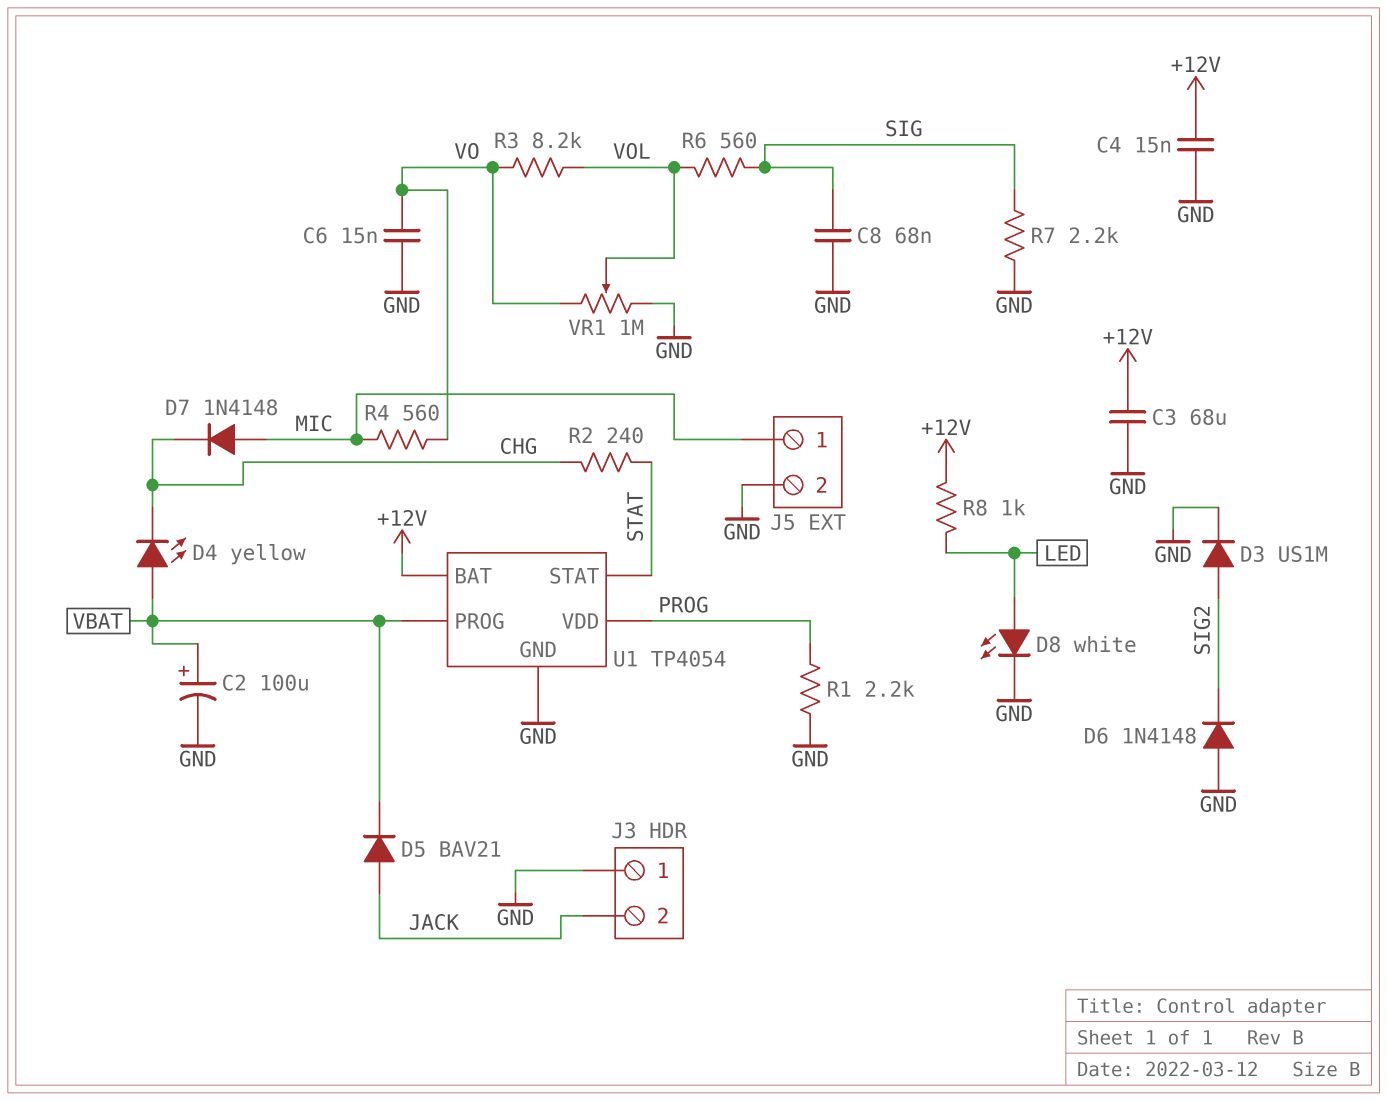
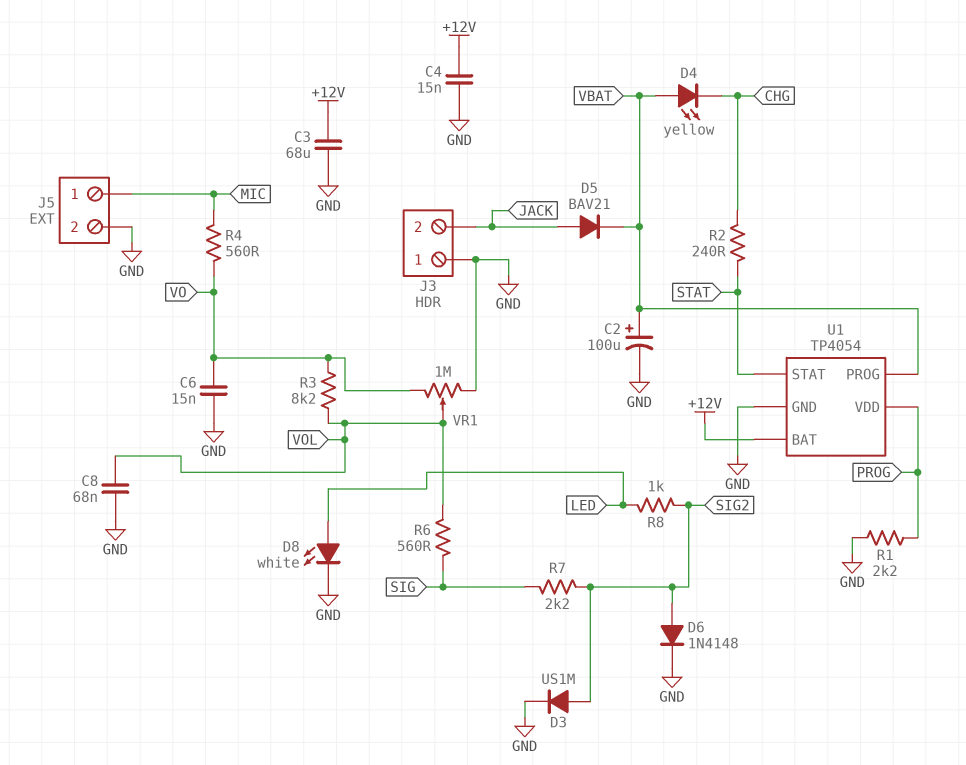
C8: 68nF (GND, SIG) -> 68nF (GND, VOL)
D6: diode 1N4148 (A GND, K SIG2) -> diode 1N4148 (A SIG2, K GND)
D7: diode 1N4148 (A MIC, K CHG) -> none
R7: 2.2k (GND, SIG) -> 2.2k (SIG, SIG2)
R8: 1k (+12V, LED) -> 1k (LED, SIG2)

